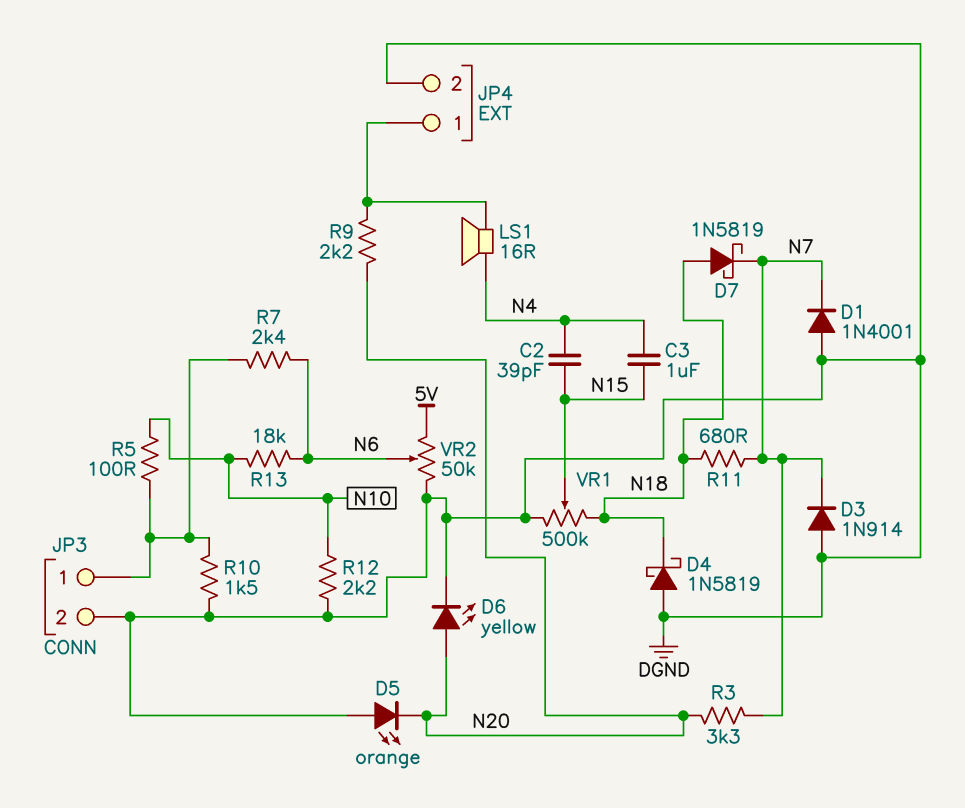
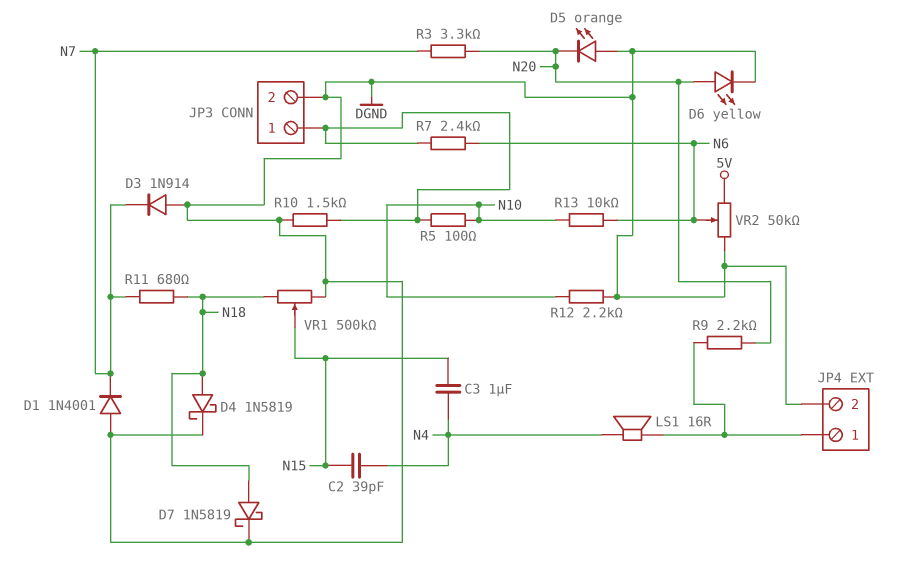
D4: schottky 1N5819 (A DGND, K N18) -> schottky 1N5819 (A N18, K DGND)
D7: schottky 1N5819 (A N18, K N7) -> schottky 1N5819 (A N18, K DGND)
R13: 18k (N6, N10) -> 10k (N6, N10)

